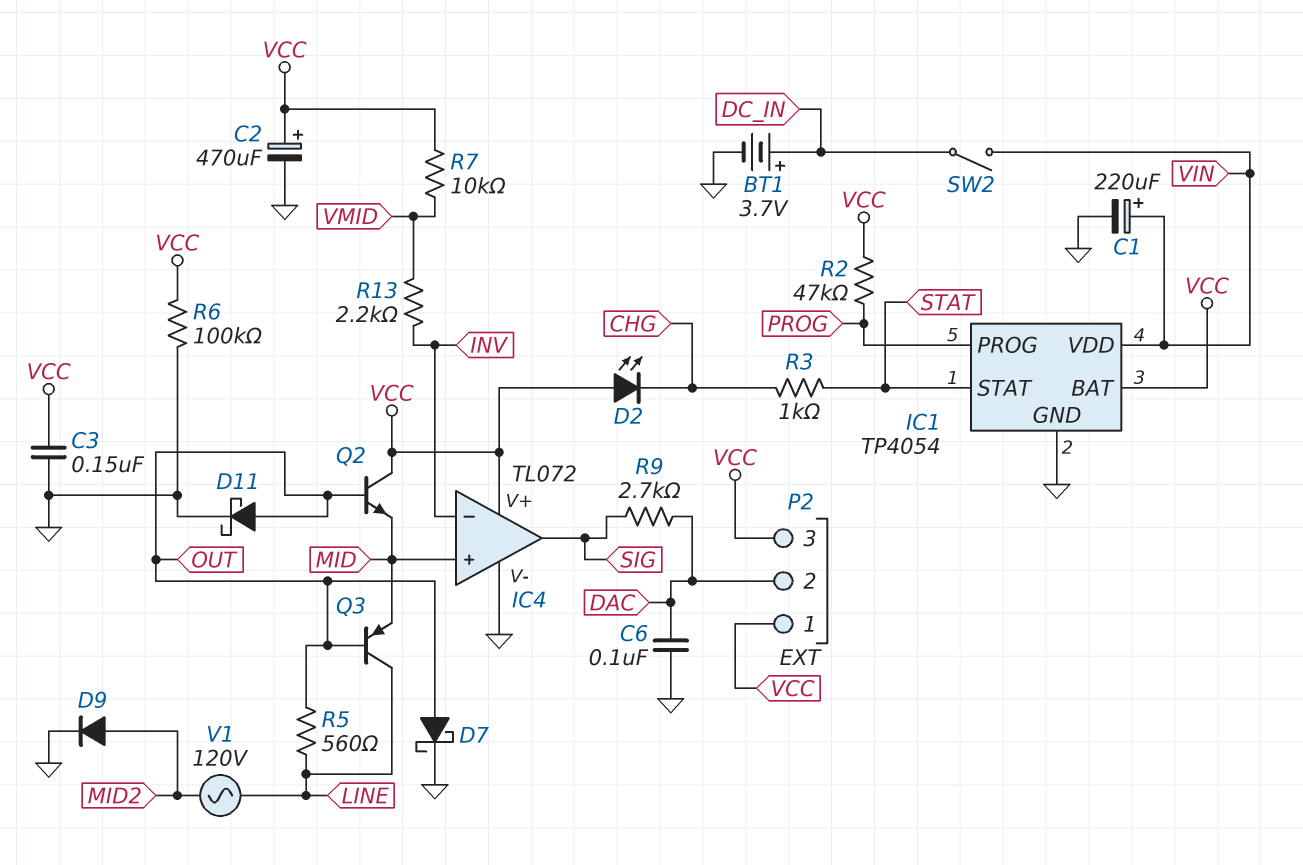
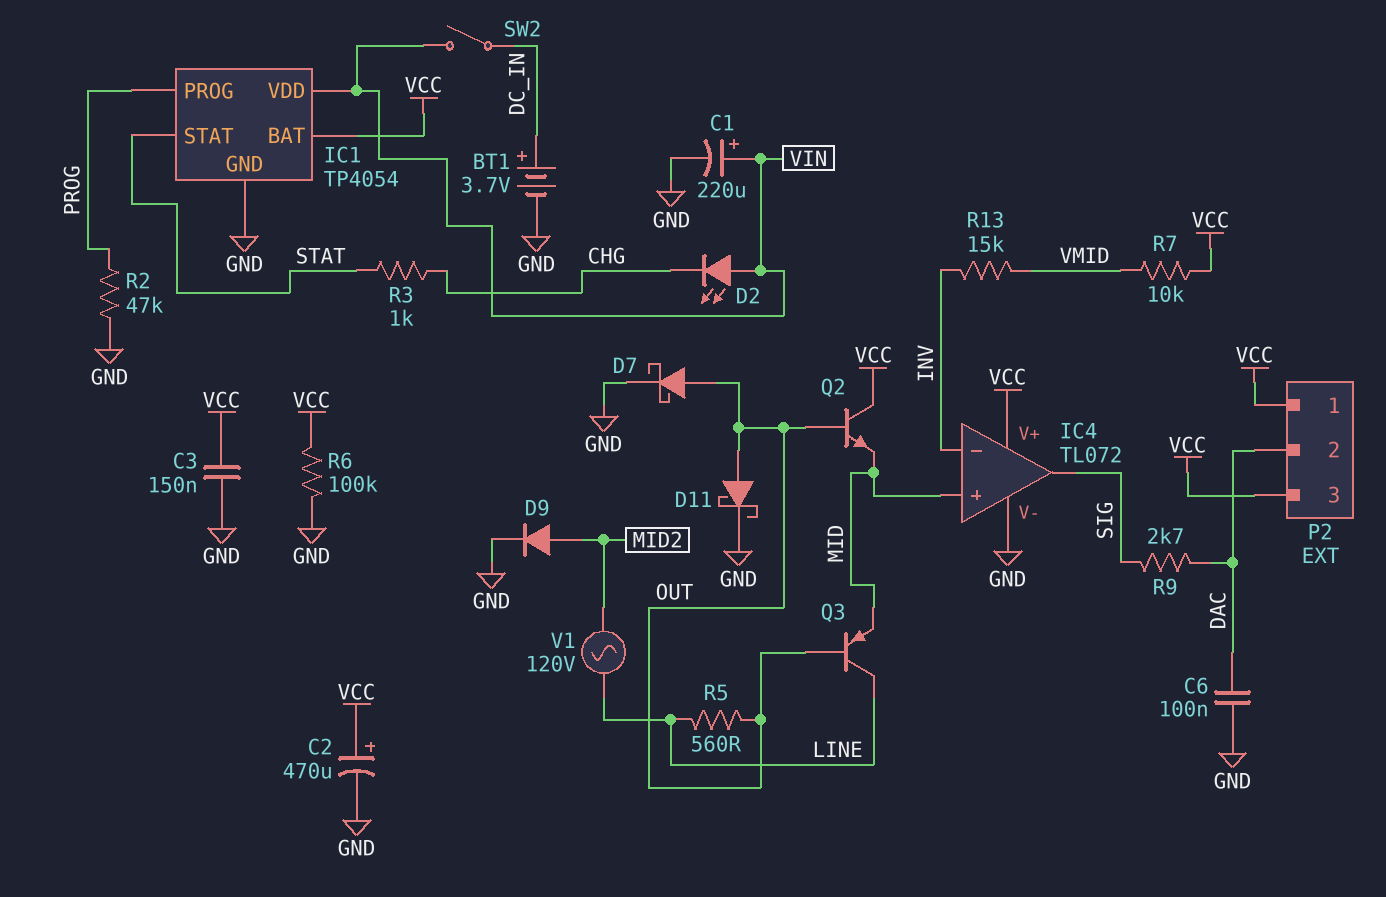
D2: LED (A VCC, K CHG) -> LED (A VIN, K CHG)
R2: 47k (PROG, VCC) -> 47k (GND, PROG)
R13: 2.2k (INV, VMID) -> 15k (INV, VMID)

